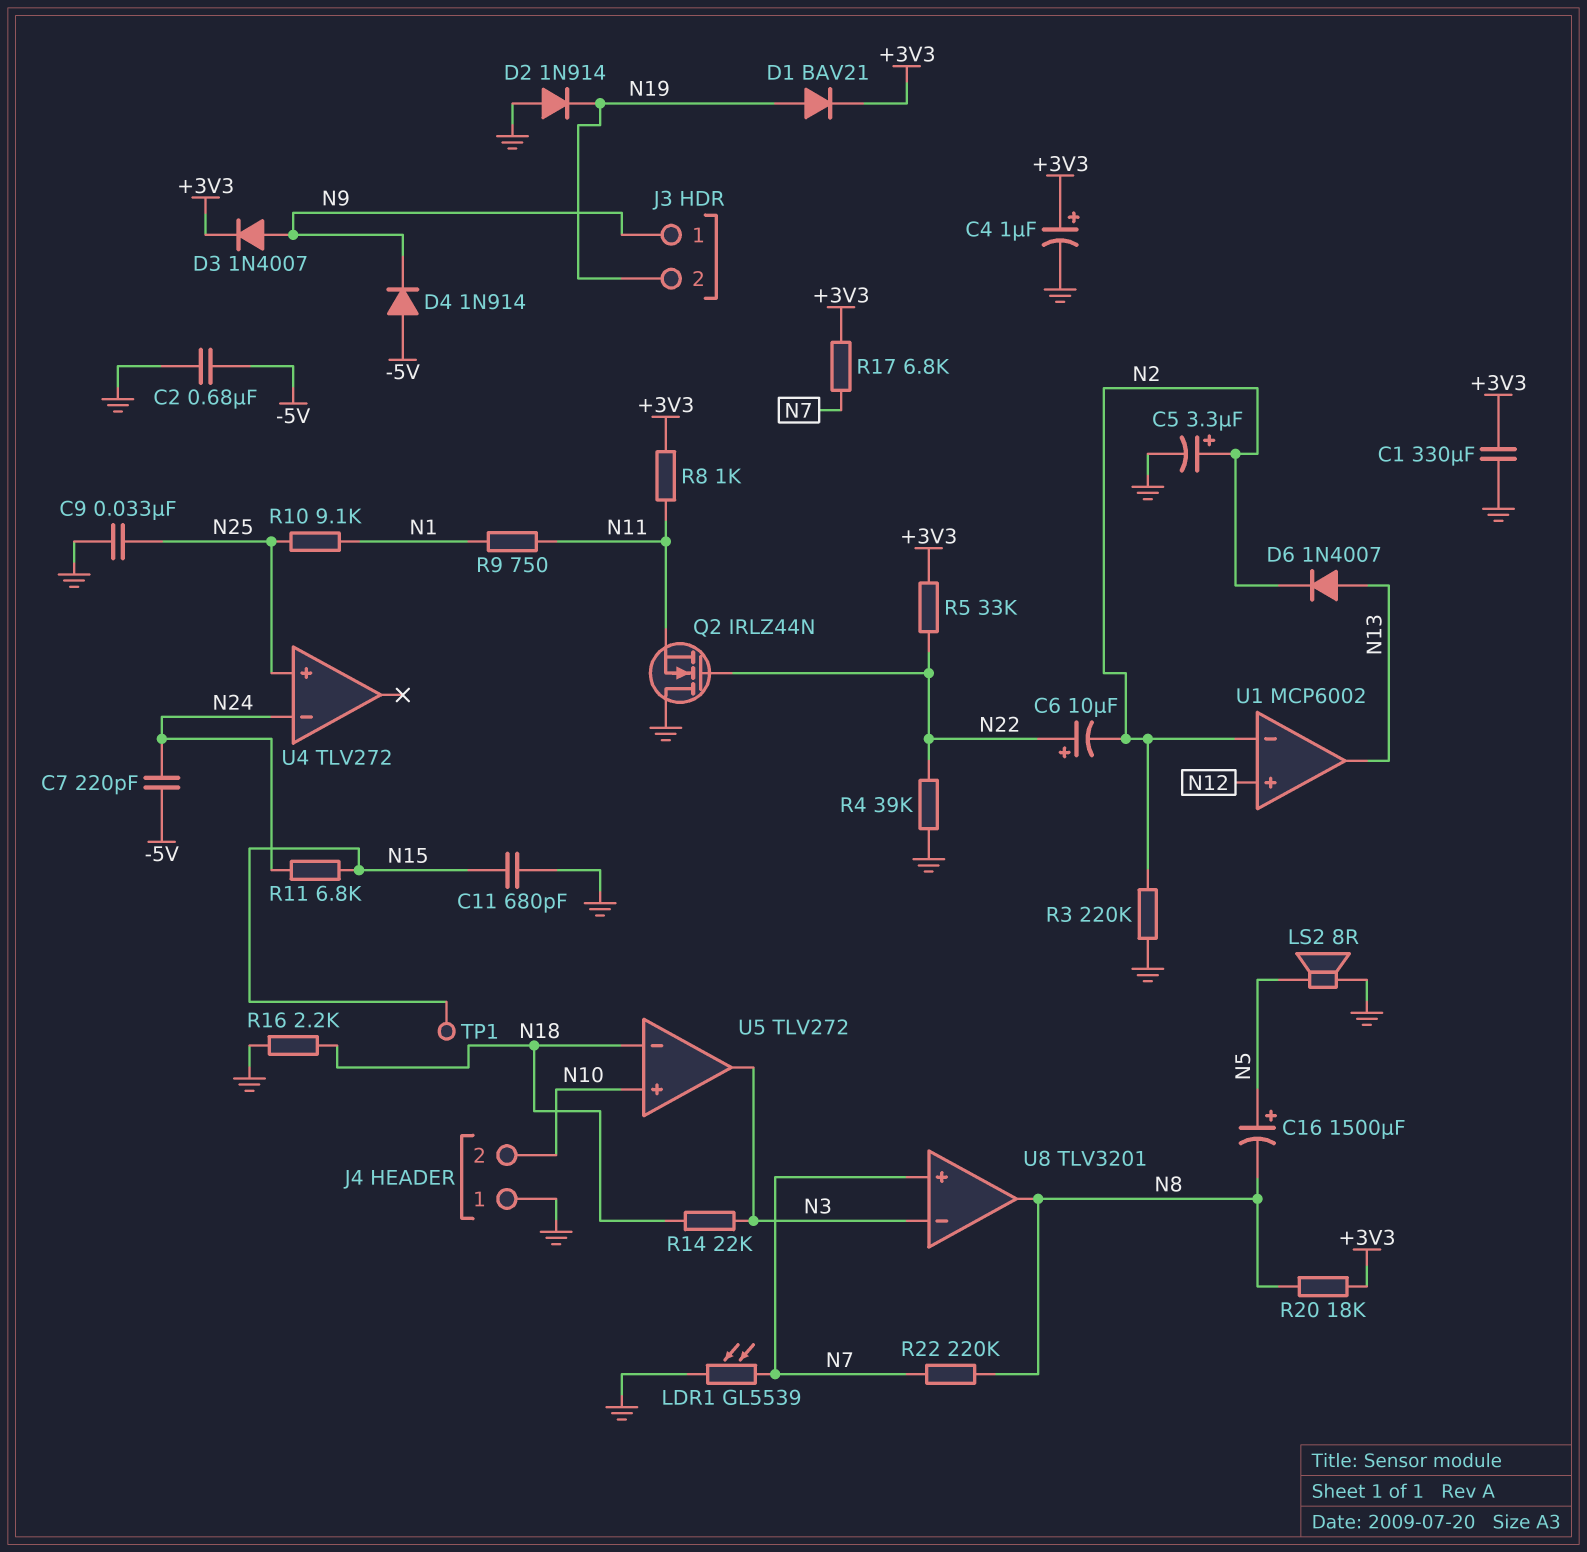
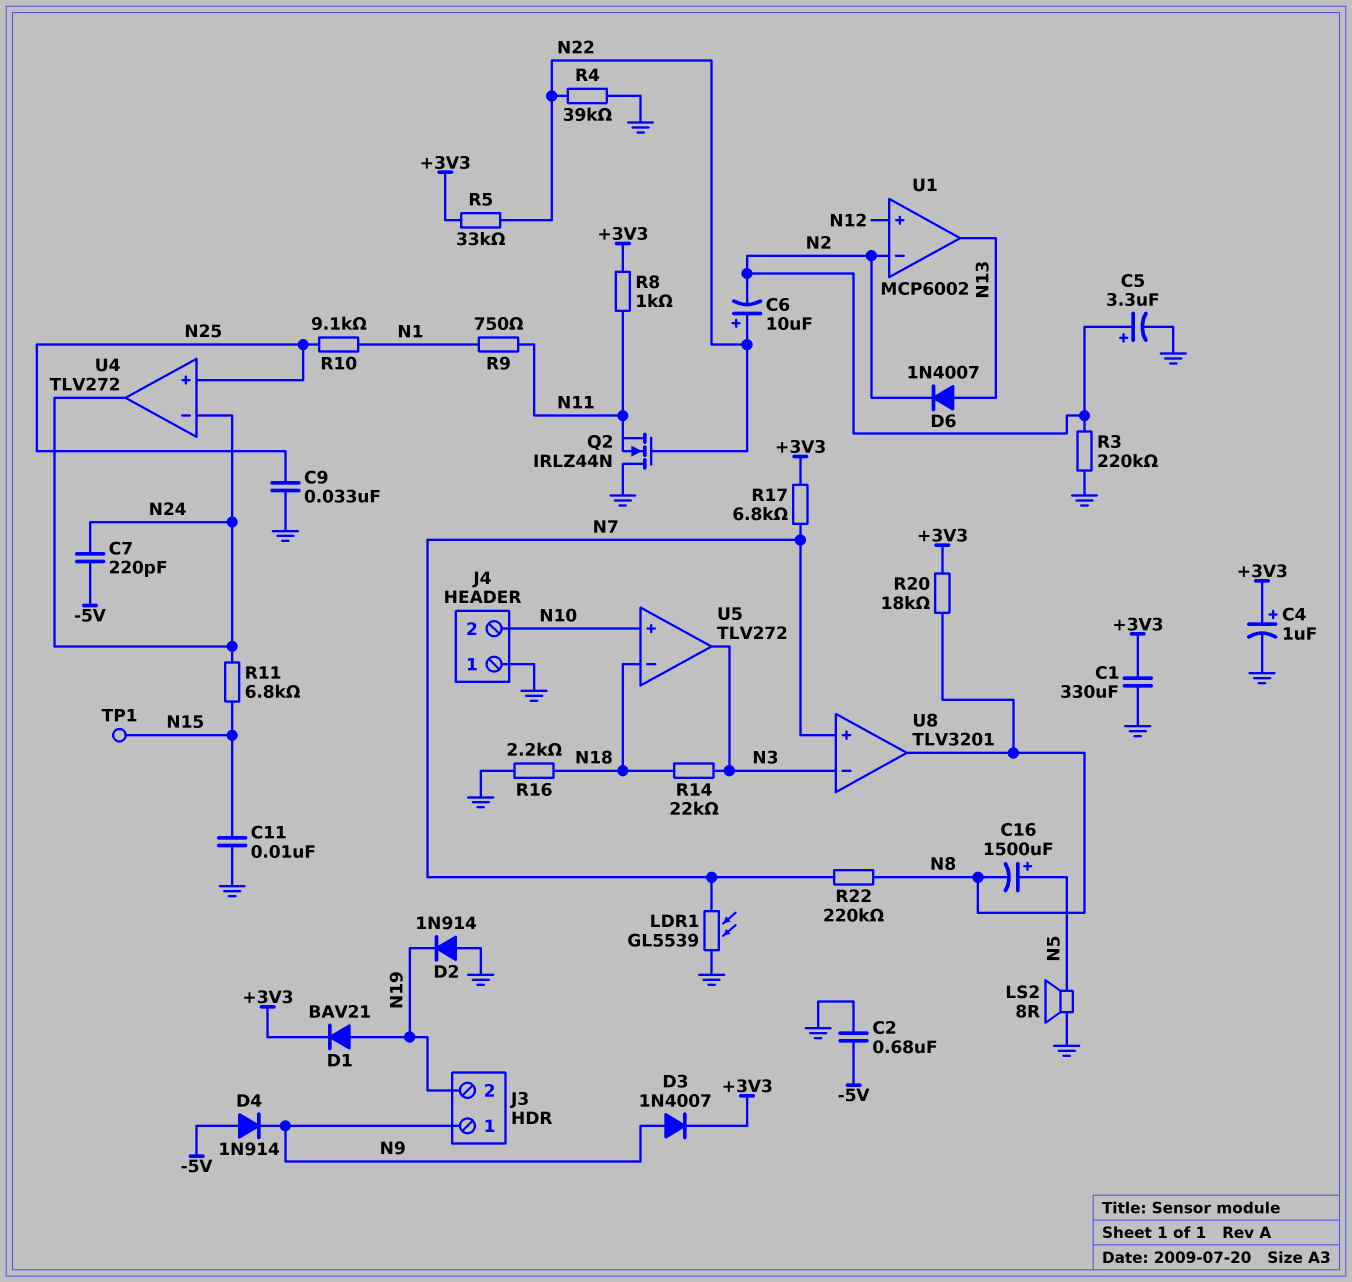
C11: 680pF (GND, N15) -> 10nF (GND, N15)
U4 pin out: none -> N24

